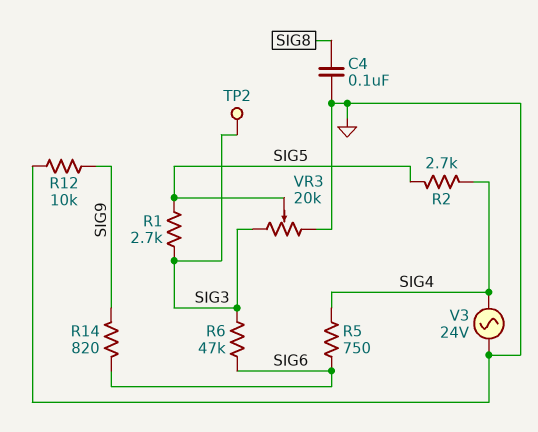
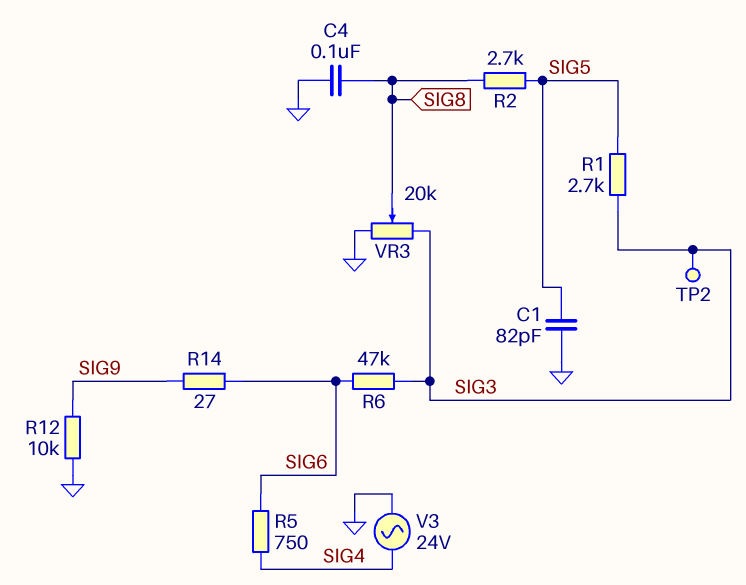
C1: none -> 82pF (GND, SIG5)
R2: 2.7k (SIG4, SIG5) -> 2.7k (SIG5, SIG8)
R14: 820 (SIG6, SIG9) -> 27 (SIG6, SIG9)
VR3: 20k (GND, SIG3, wiper SIG5) -> 20k (GND, SIG3, wiper SIG8)

